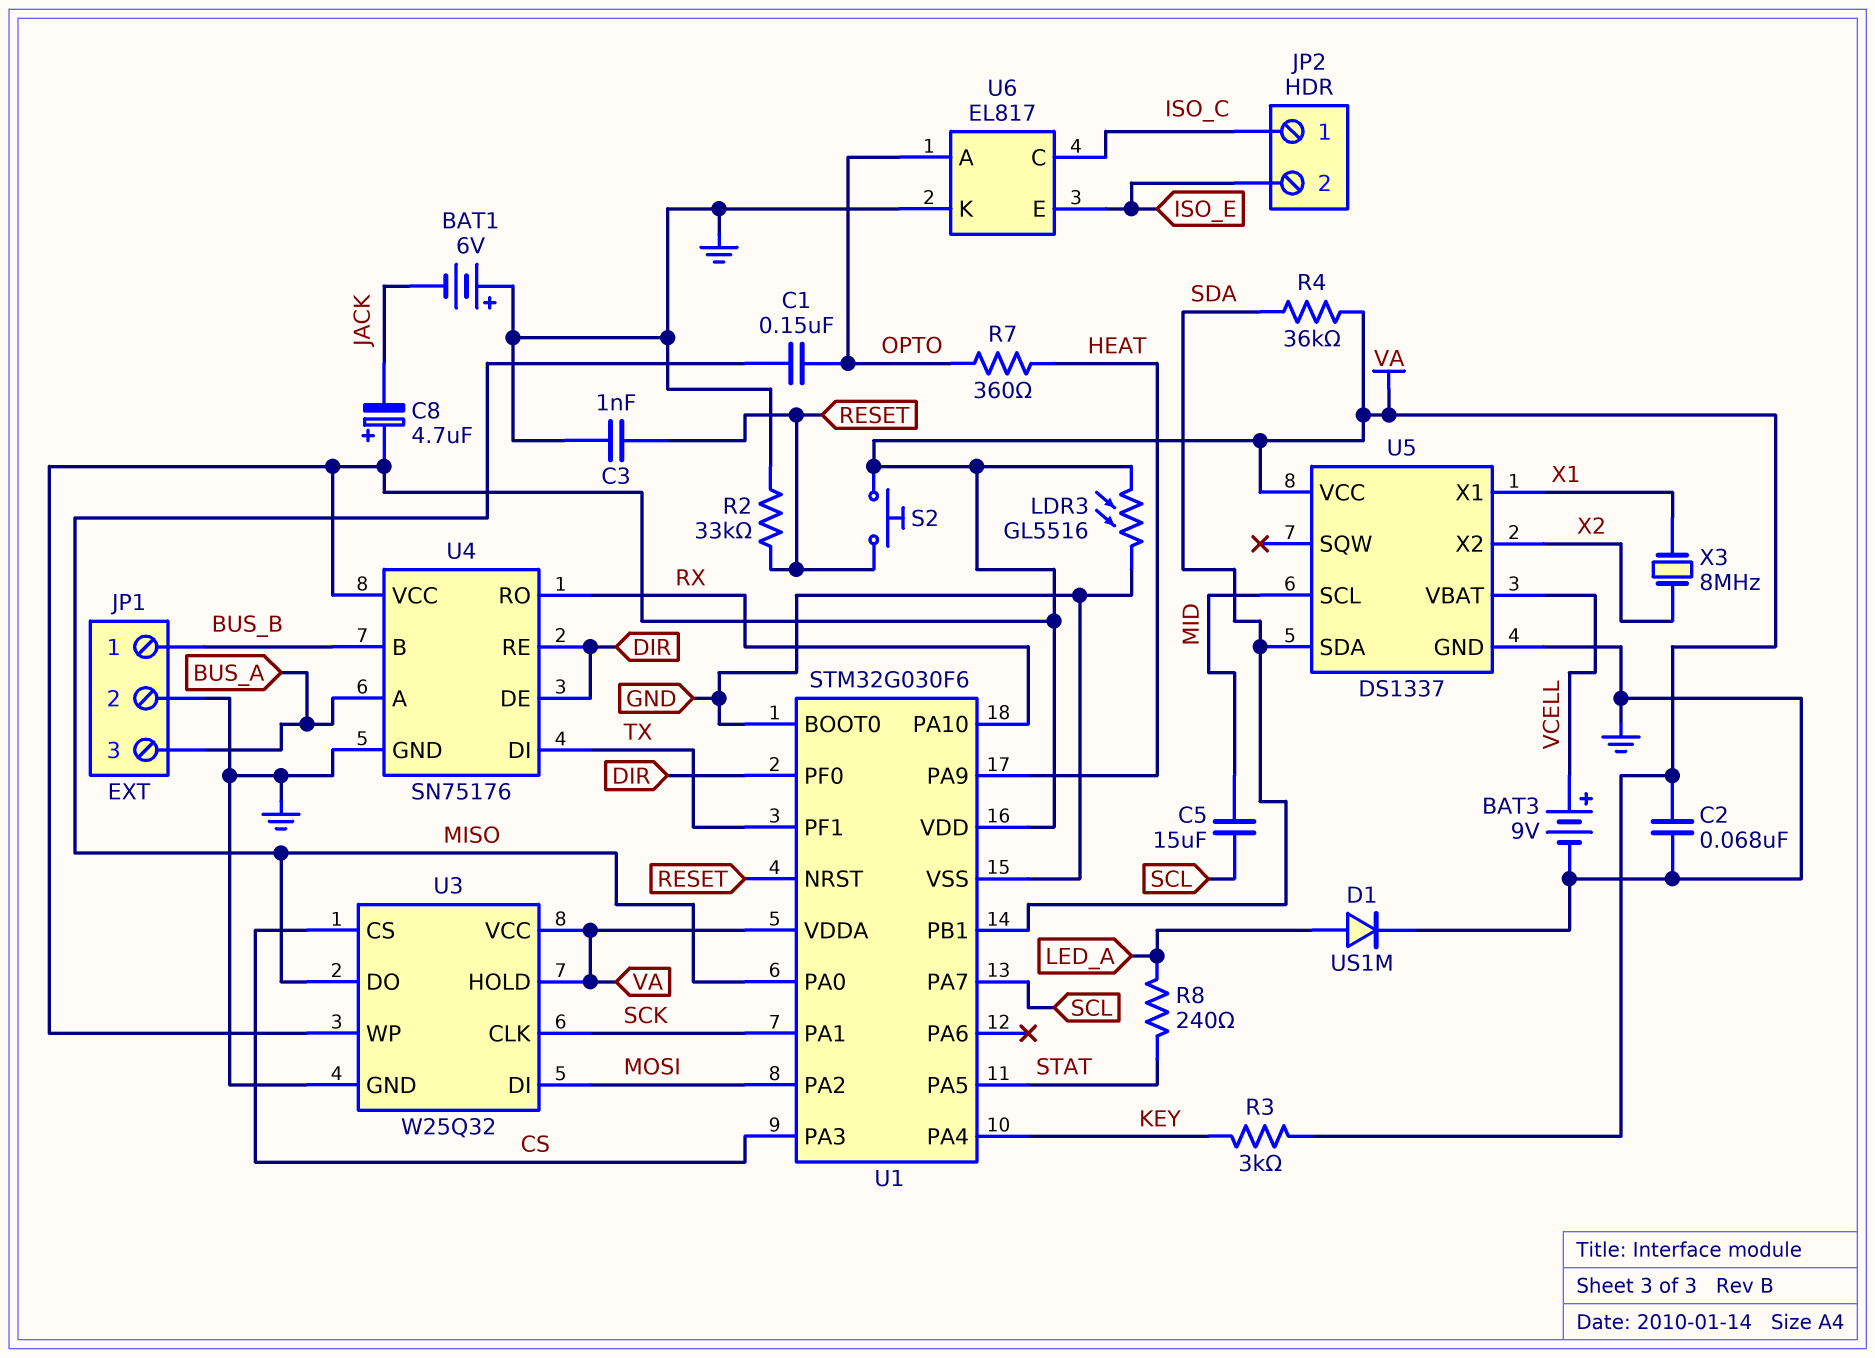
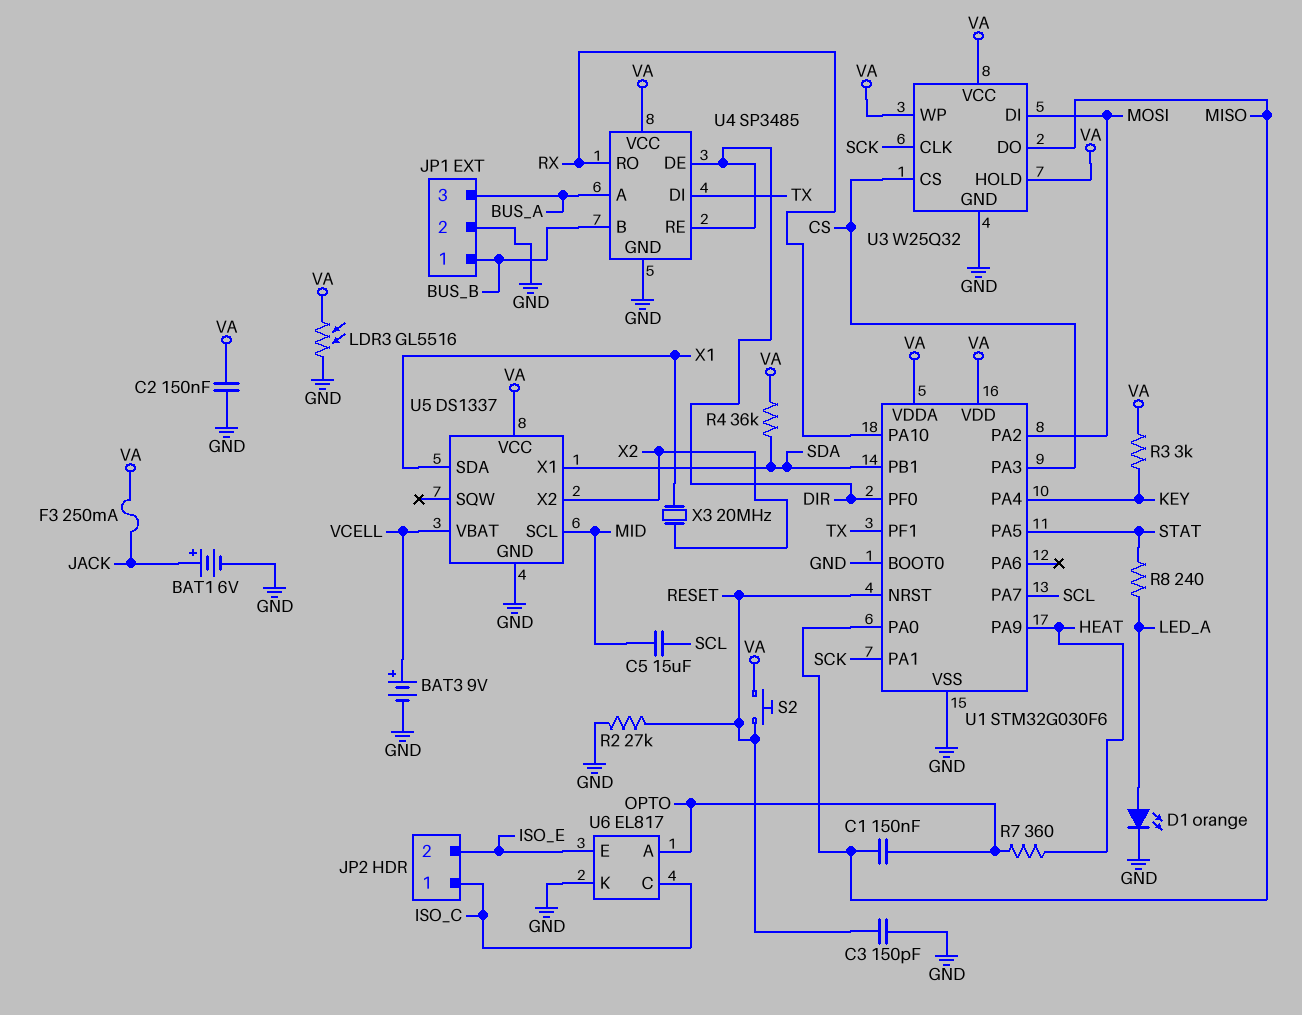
BAT1: 6V (plus GND, minus JACK) -> 6V (plus JACK, minus GND)
C2: 68nF (GND, VA) -> 150nF (GND, VA)
C3: 1nF (GND, RESET) -> 150pF (GND, RESET)
C8: 4.7uF (plus VA, minus JACK) -> none
D1: diode US1M (A LED_A, K GND) -> LED orange (A LED_A, K GND)
F3: none -> 250mA (JACK, VA)
R2: 33k (GND, RESET) -> 27k (GND, RESET)
U4: SN75176 -> SP3485
U5 pin SDA: SDA -> X1
U5 pin X1: X1 -> SDA
X3: 8MHz (X1, X2) -> 20MHz (X1, X2)

